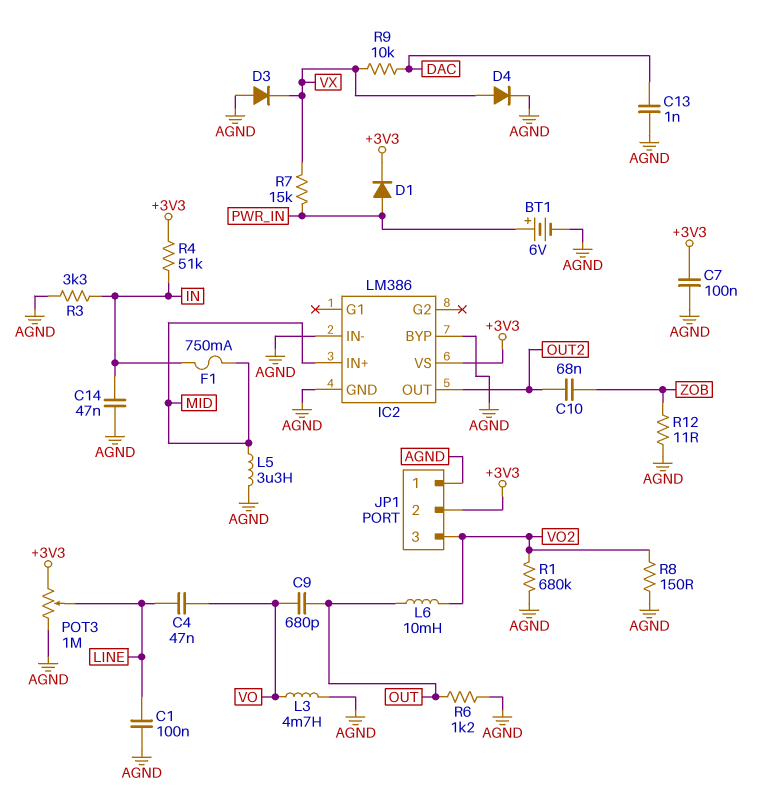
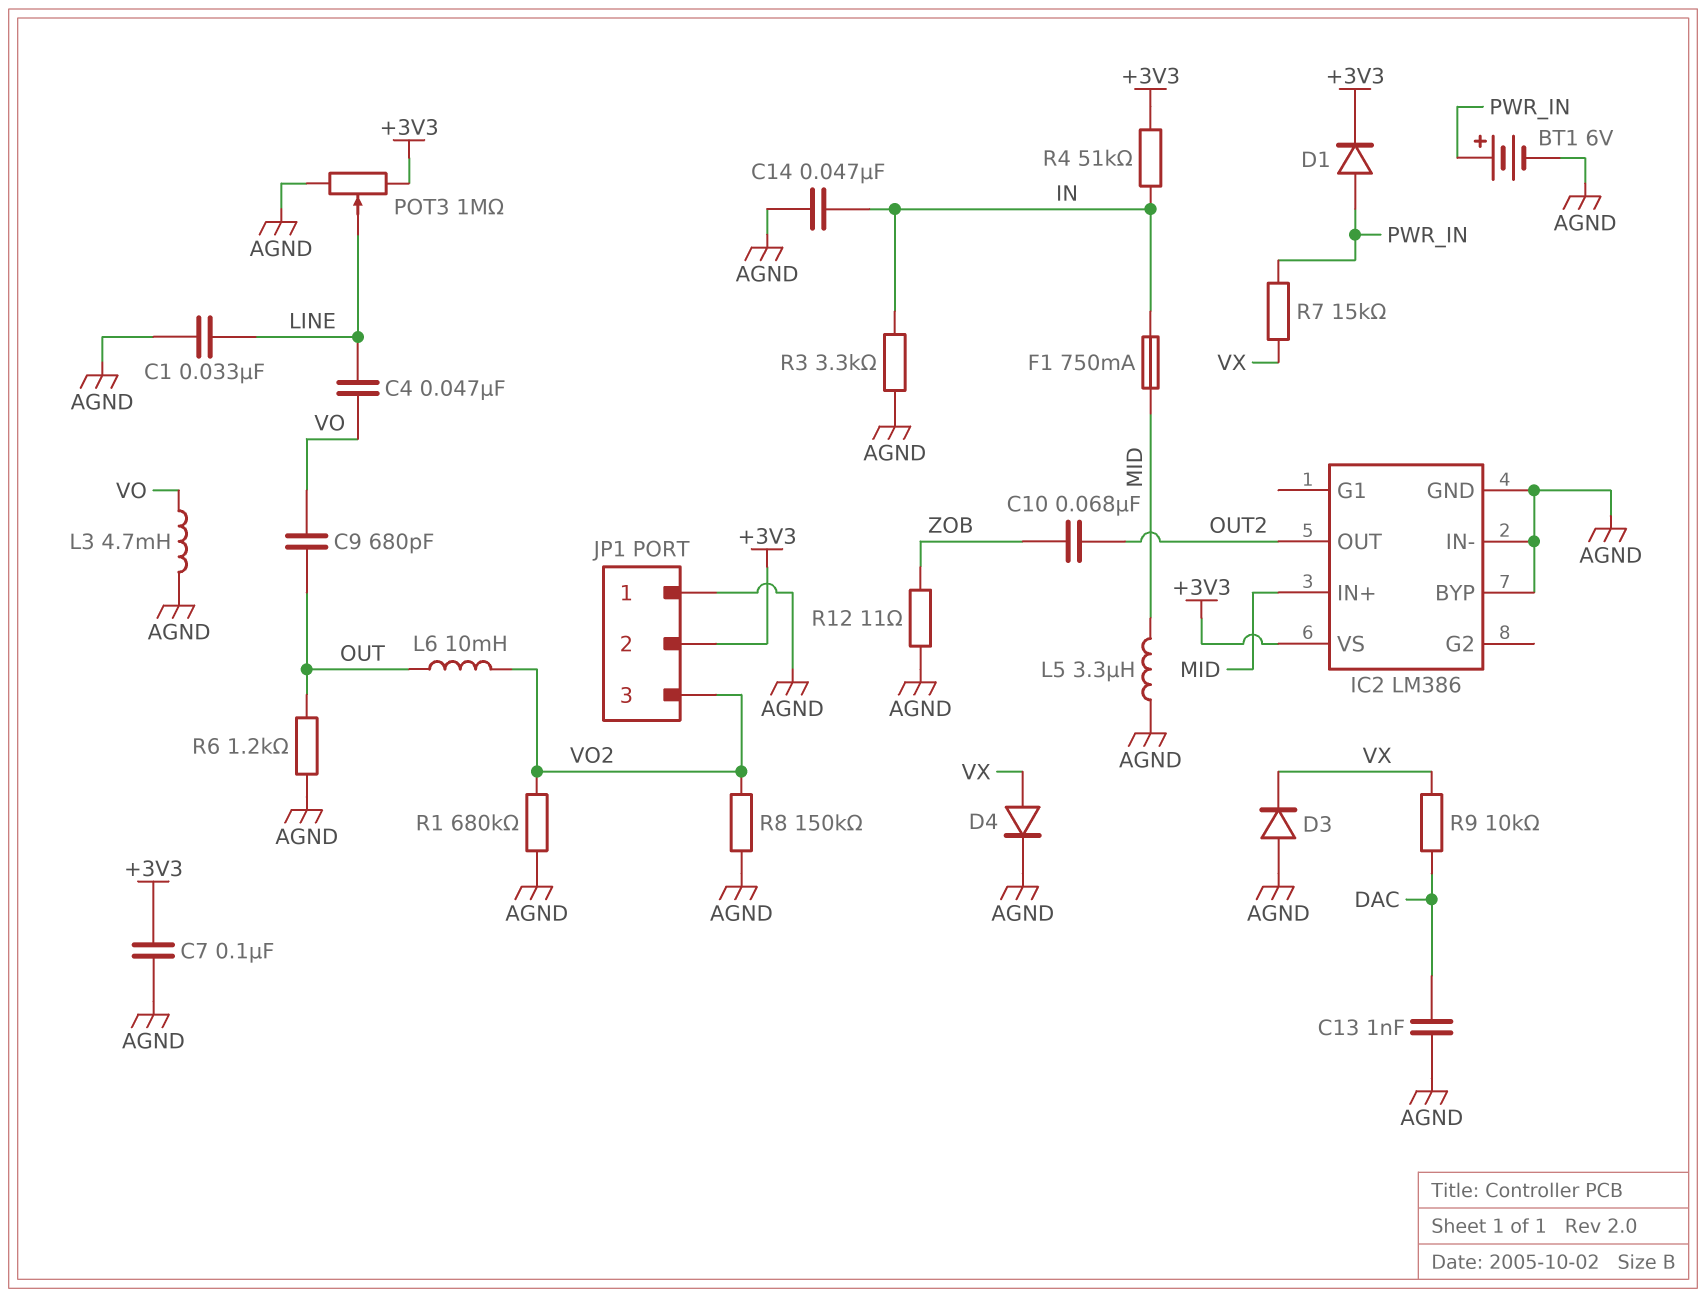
C1: 100nF (AGND, LINE) -> 33nF (AGND, LINE)
R8: 150 (AGND, VO2) -> 150k (AGND, VO2)

